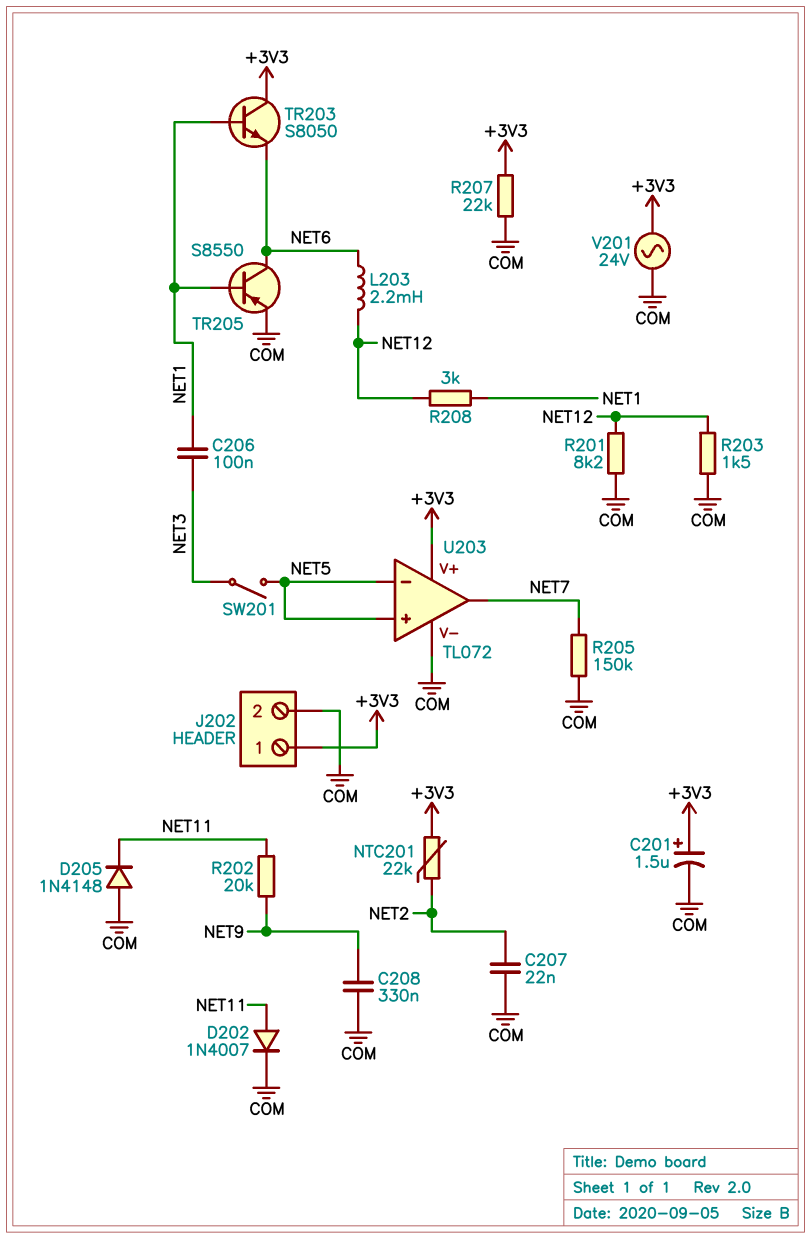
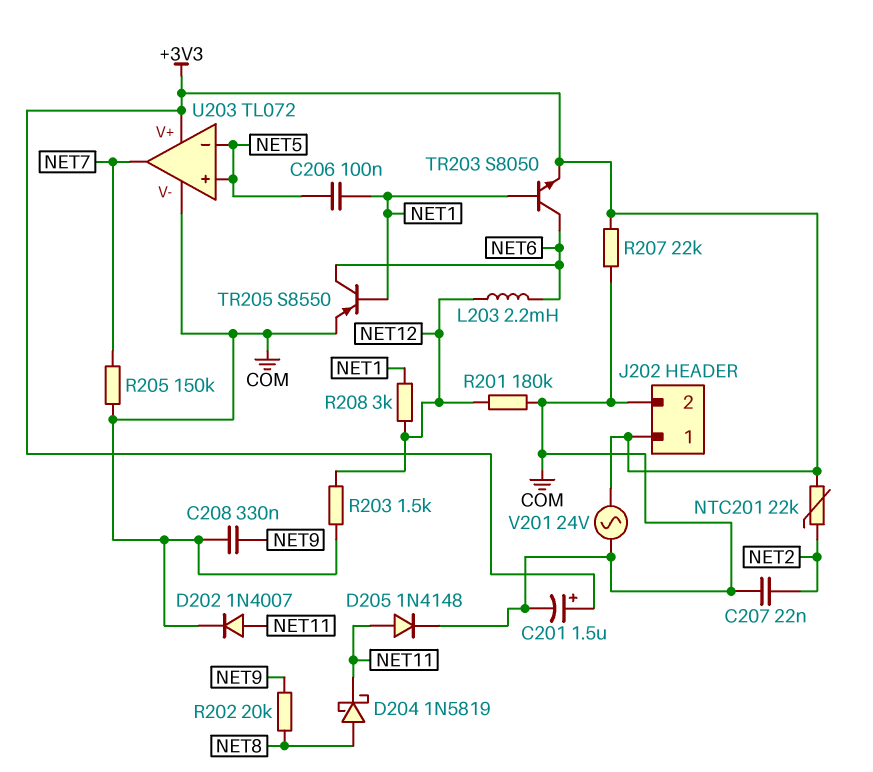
C206: 100nF (NET1, NET3) -> 100nF (NET1, NET5)
D204: none -> schottky 1N5819 (A NET8, K NET11)
D205: diode 1N4148 (A COM, K NET11) -> diode 1N4148 (A NET11, K COM)
R201: 8.2k (COM, NET12) -> 180k (COM, NET12)
R202: 20k (NET9, NET11) -> 20k (NET8, NET9)
SW201: switch (NET3, NET5) -> none
TR203: NPN S8050 (B NET1, C +3V3, E NET6) -> NPN S8050 (B NET1, C NET6, E +3V3)

